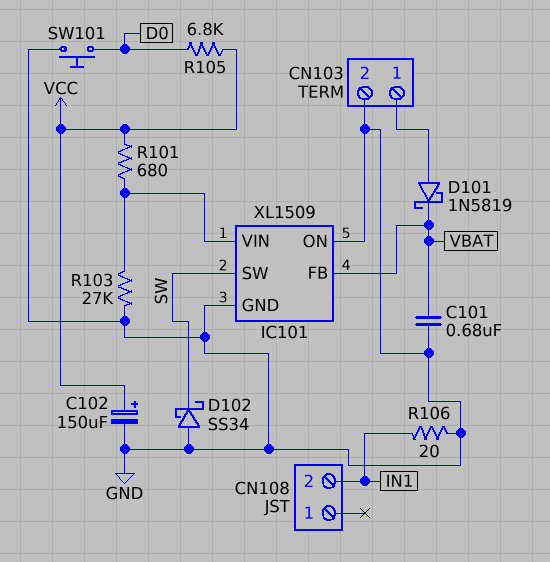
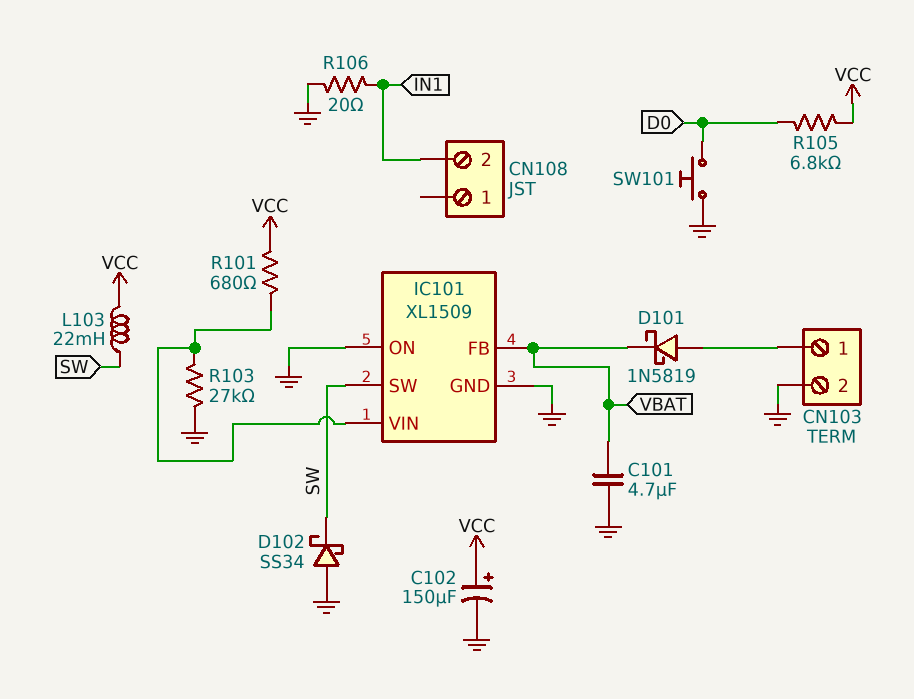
C101: 680nF (GND, VBAT) -> 4.7uF (GND, VBAT)
L103: none -> 22mH (SW, VCC)

